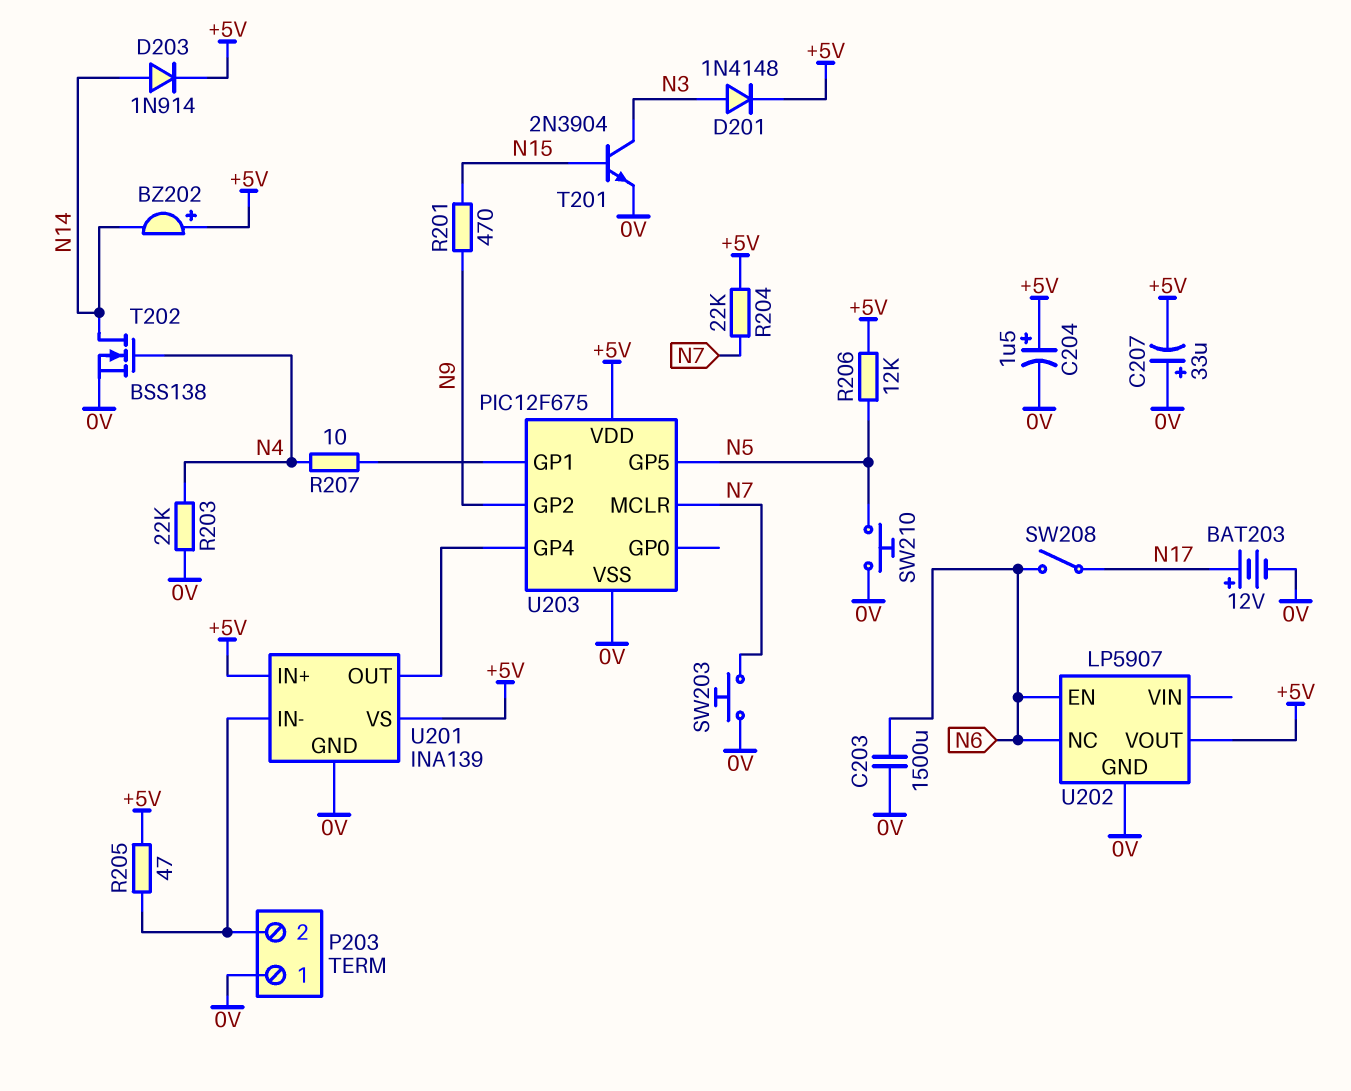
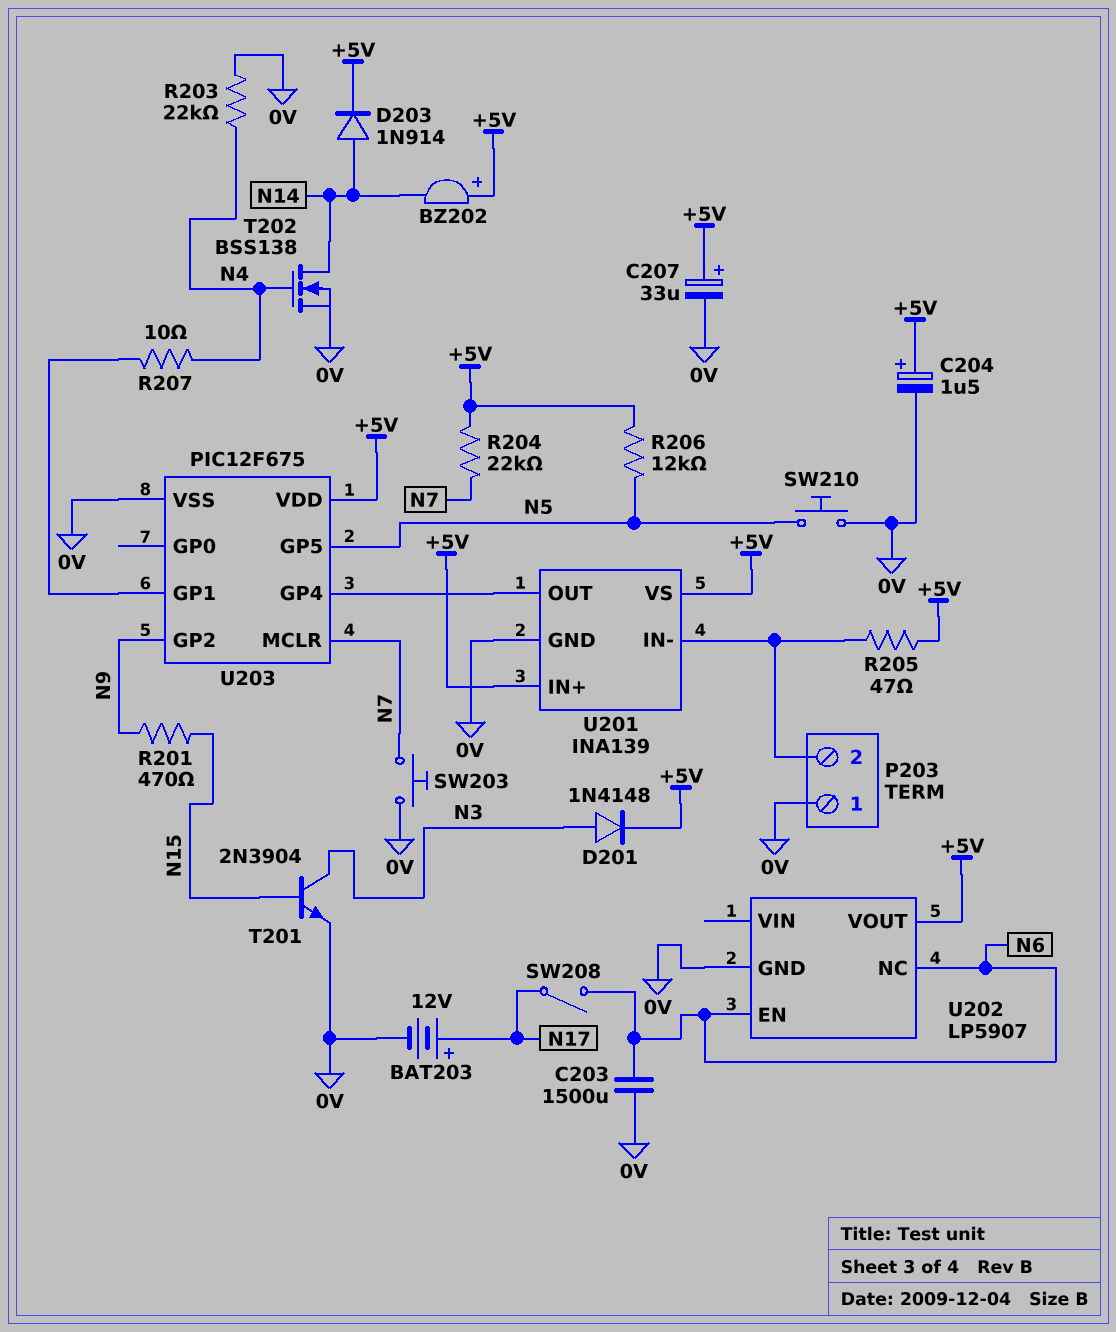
C207: 33uF (plus 0V, minus +5V) -> 33uF (plus +5V, minus 0V)

